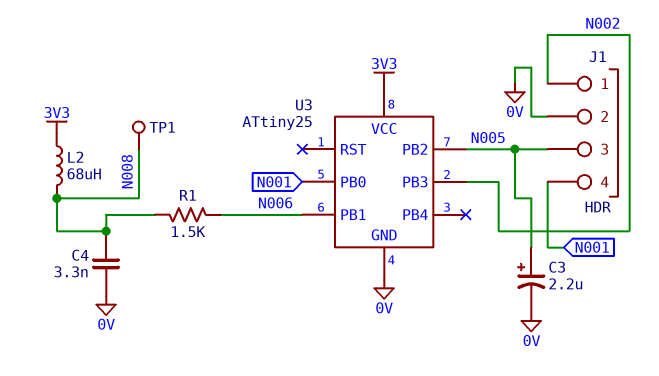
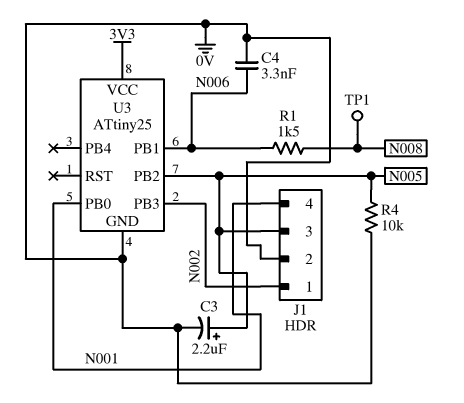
C4: 3.3nF (0V, N008) -> 3.3nF (0V, N006)
L2: 68uH (3V3, N008) -> none
R4: none -> 10k (0V, N005)

